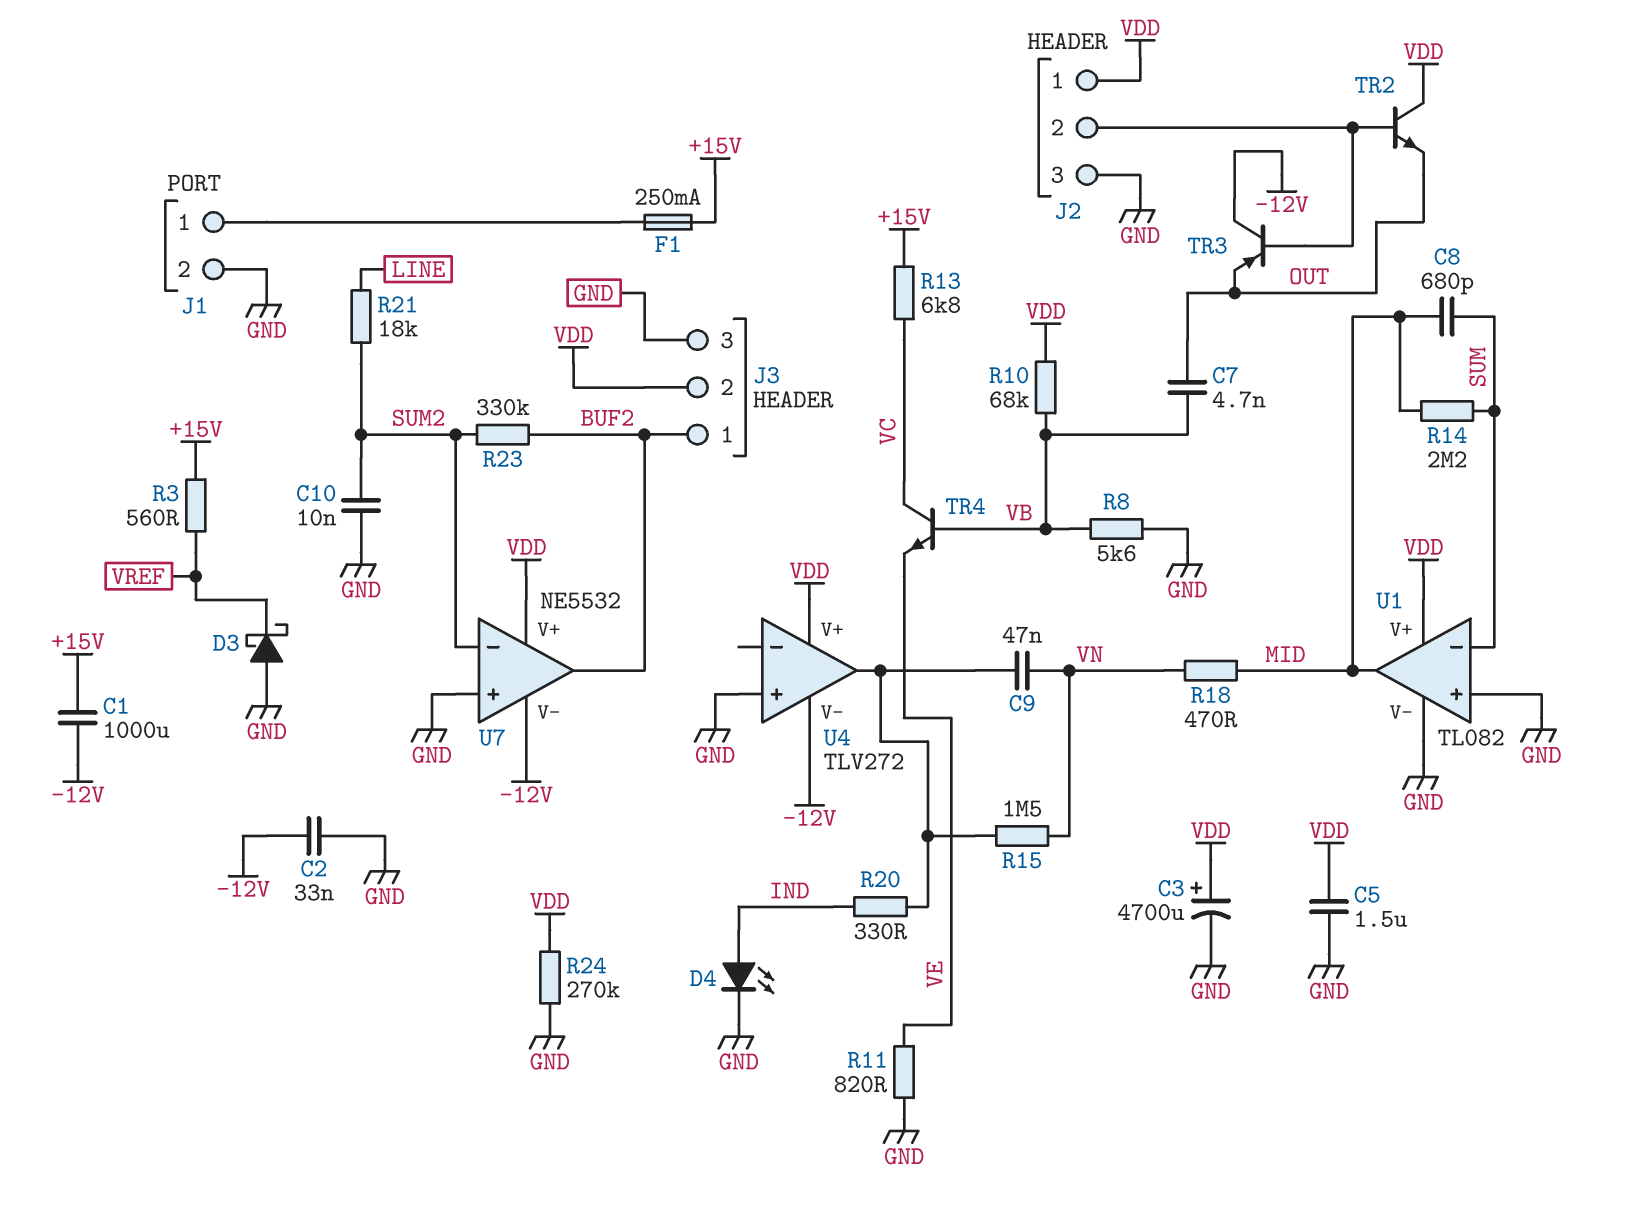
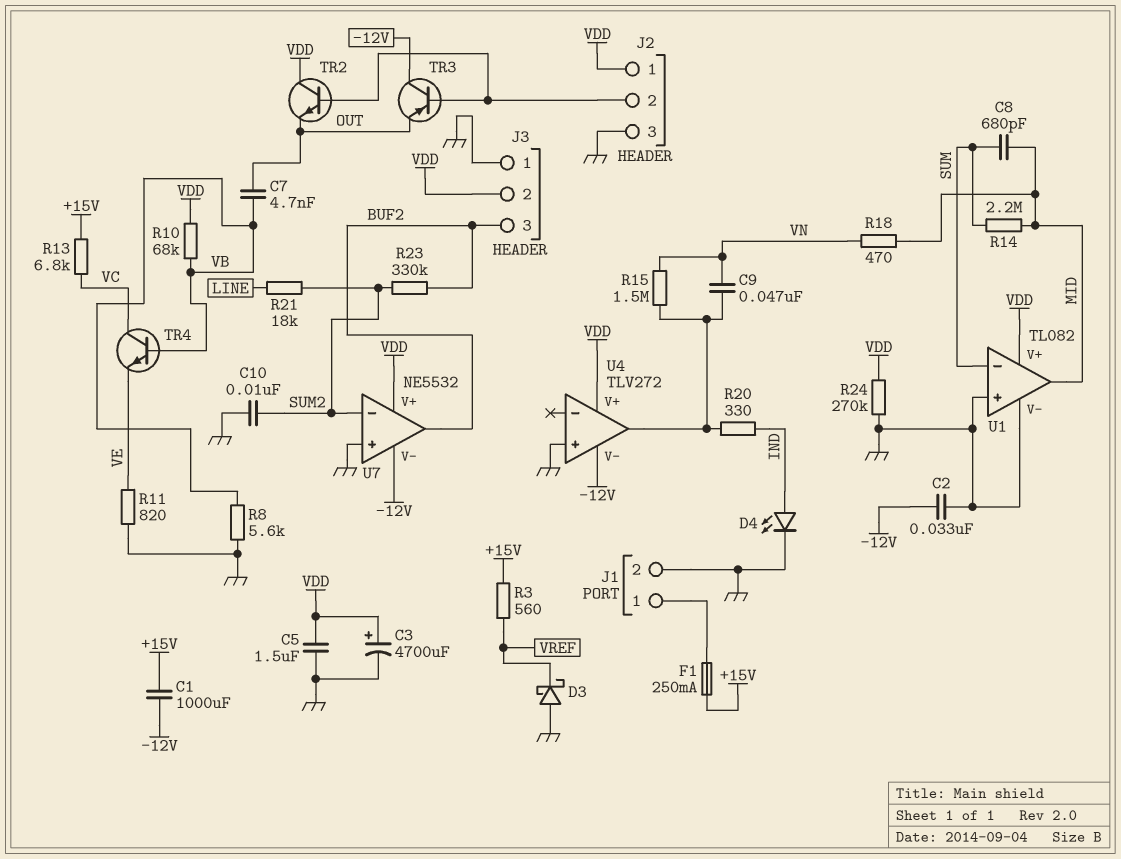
J3 pin 1: BUF2 -> GND
J3 pin 3: GND -> BUF2

